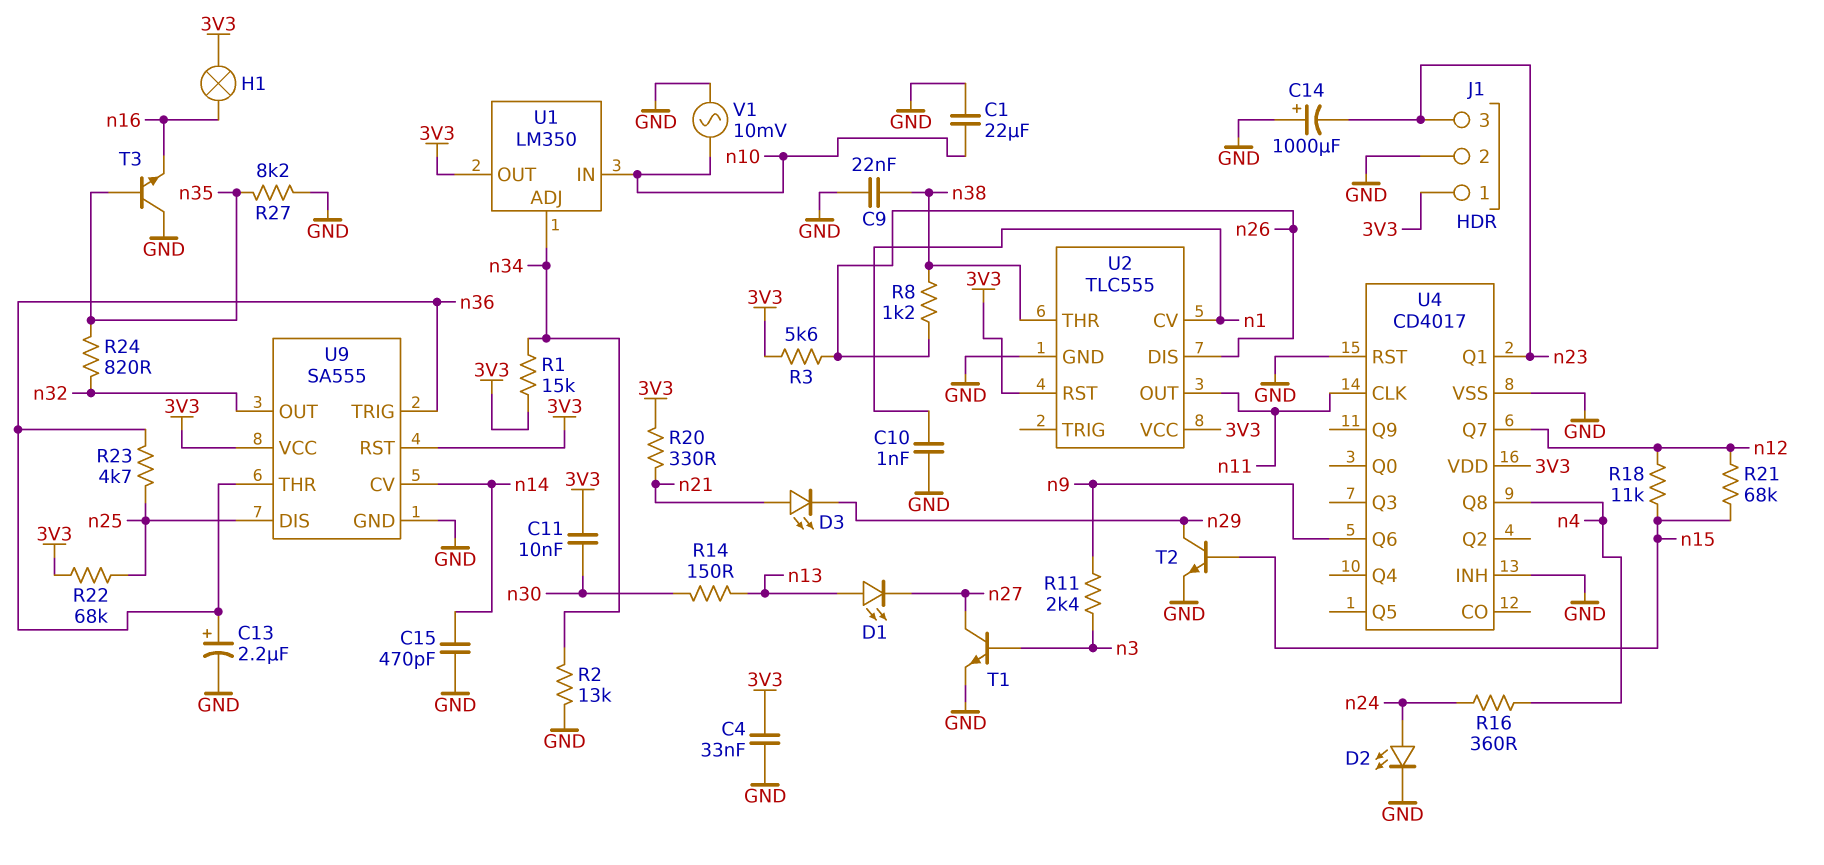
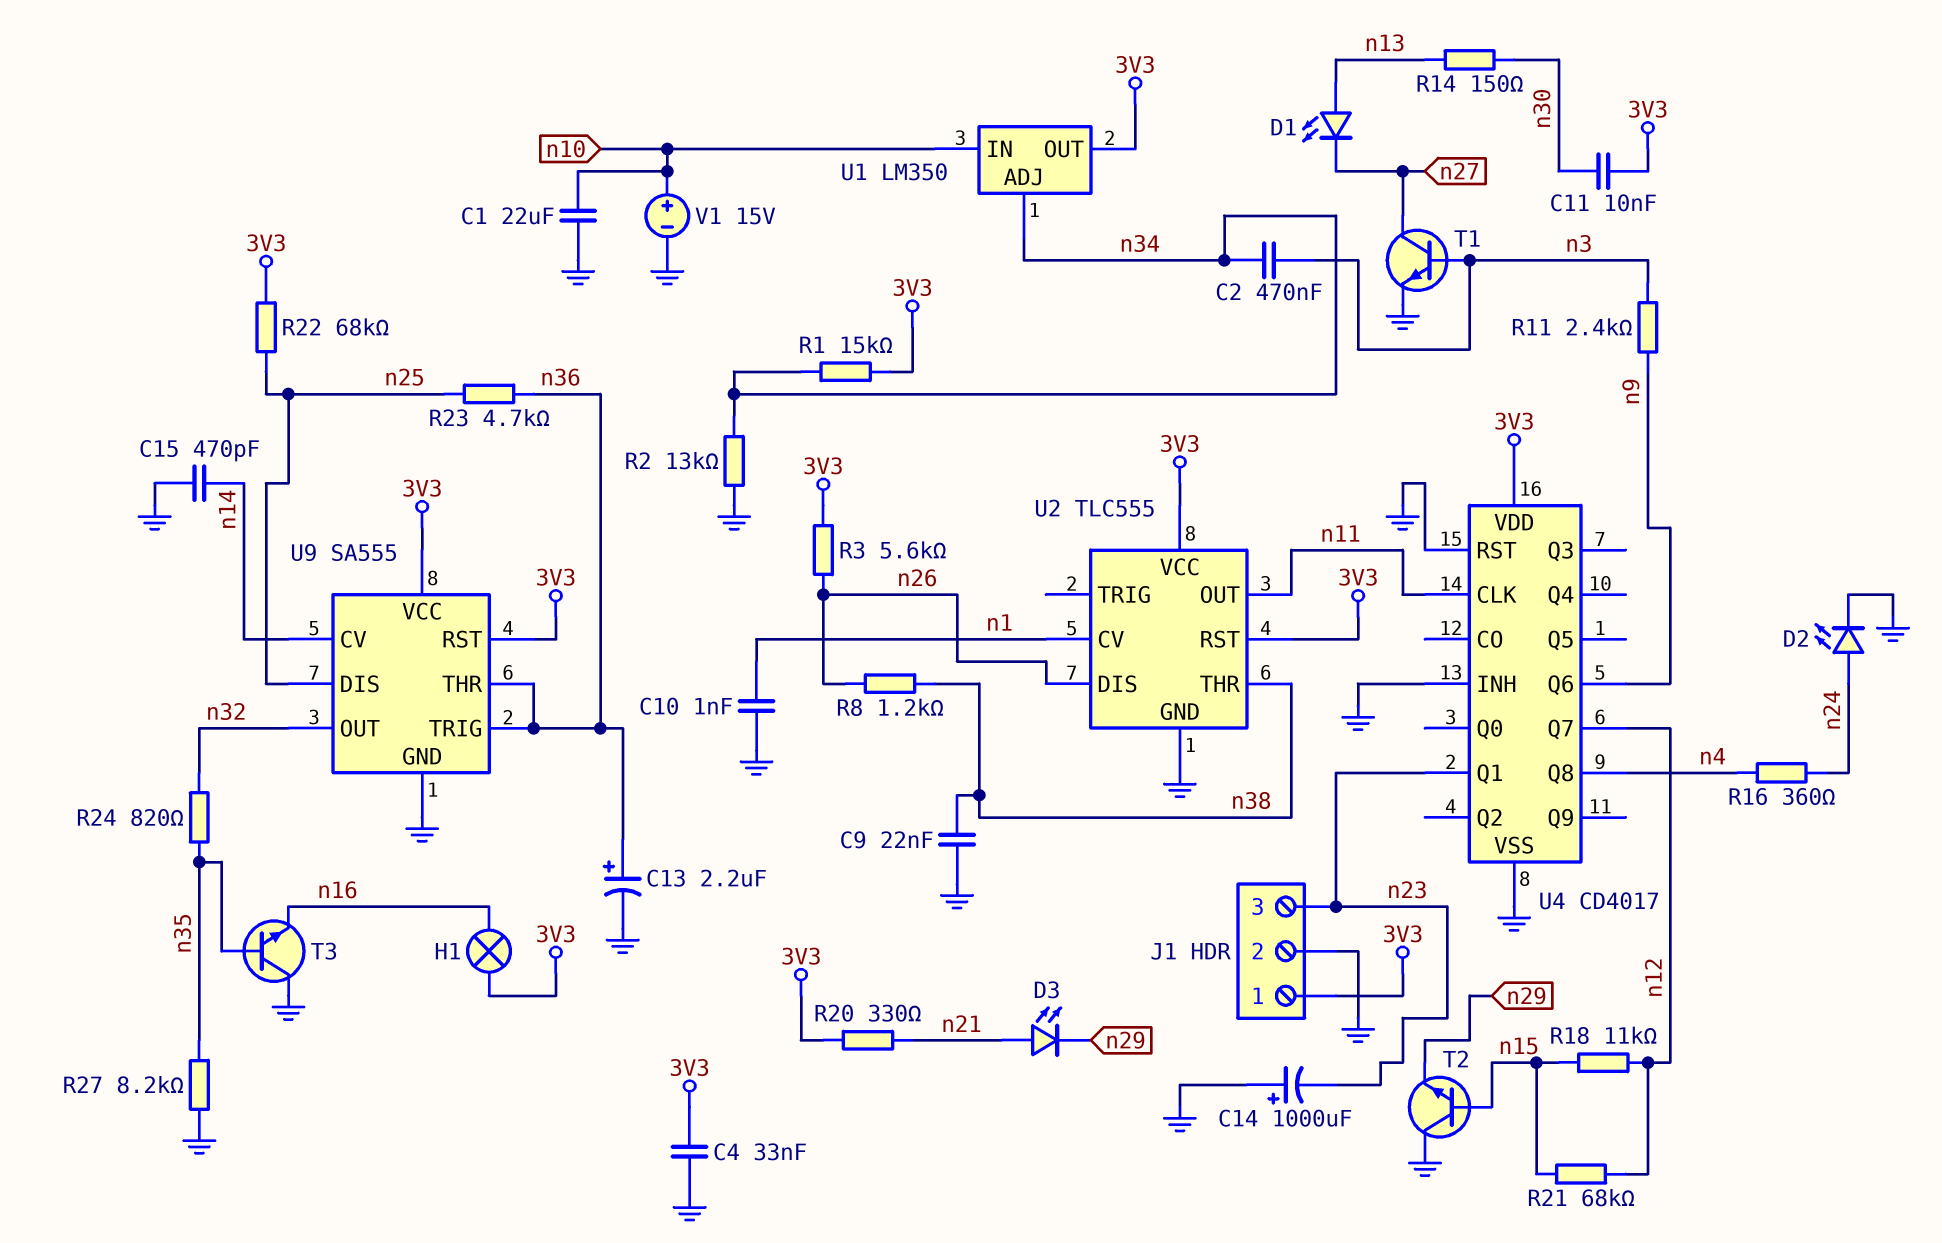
C2: none -> 470nF (n3, n34)
T2: NPN (B n15, C n29, E GND) -> NPN (B n15, C GND, E n29)
V1: AC 10mV (GND, n10) -> 15V (plus n10, minus GND)

